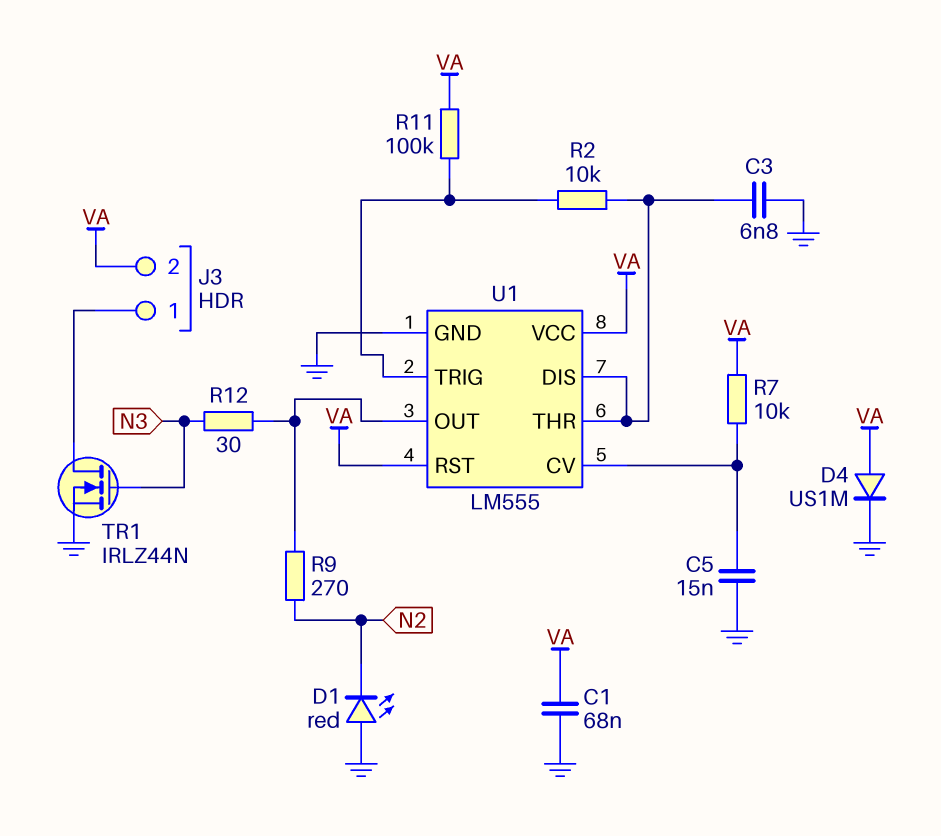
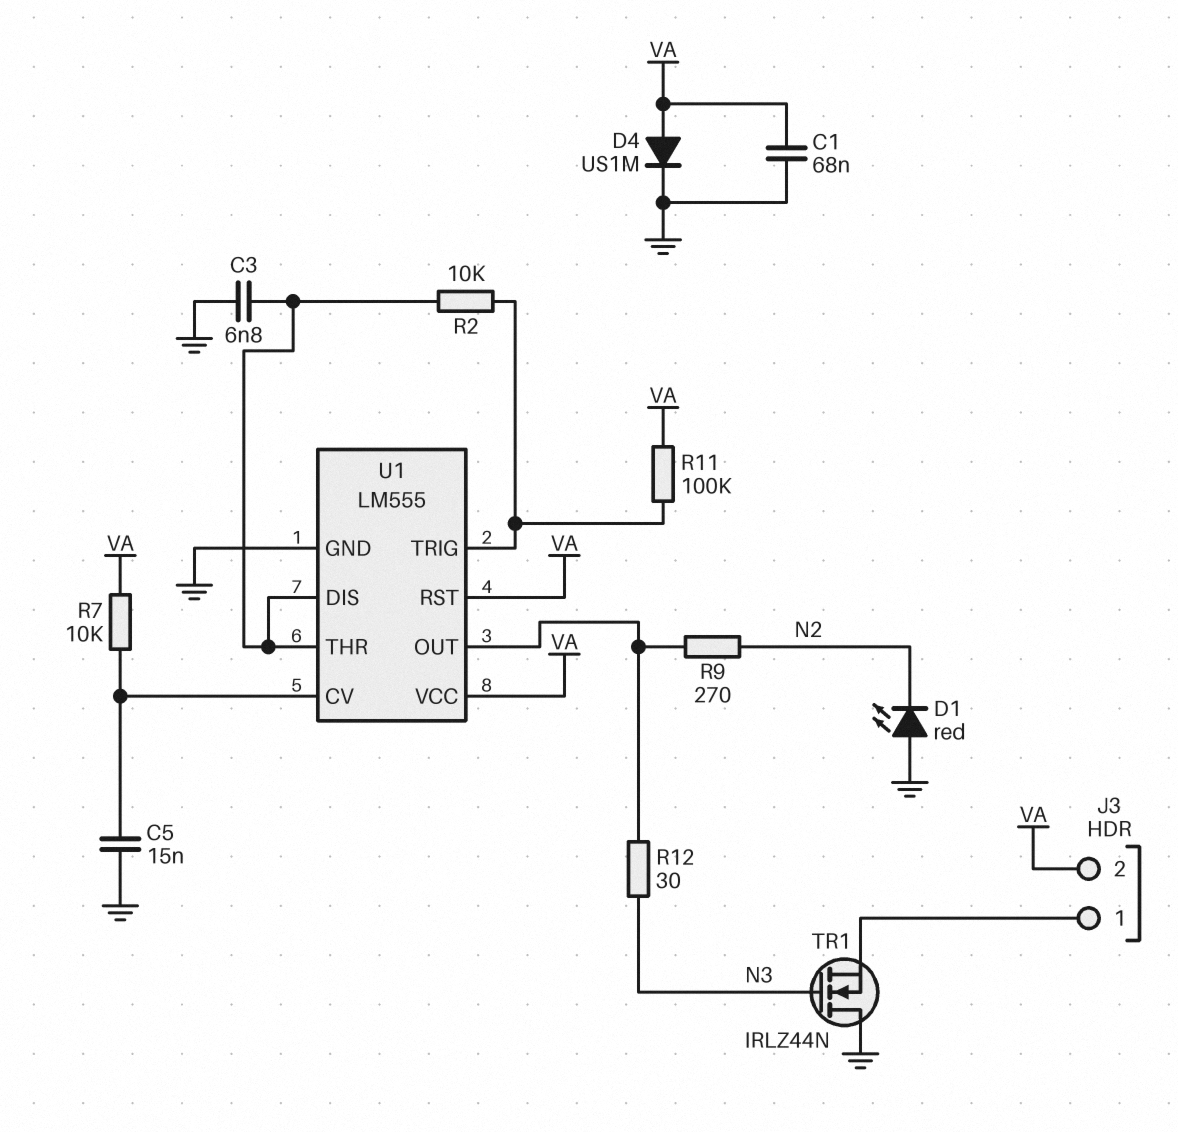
TR1: NMOS IRLZ44N (G N3, D J3/1, S GND) -> NMOS IRLZ44N (G N3, D GND, S J3/1)

